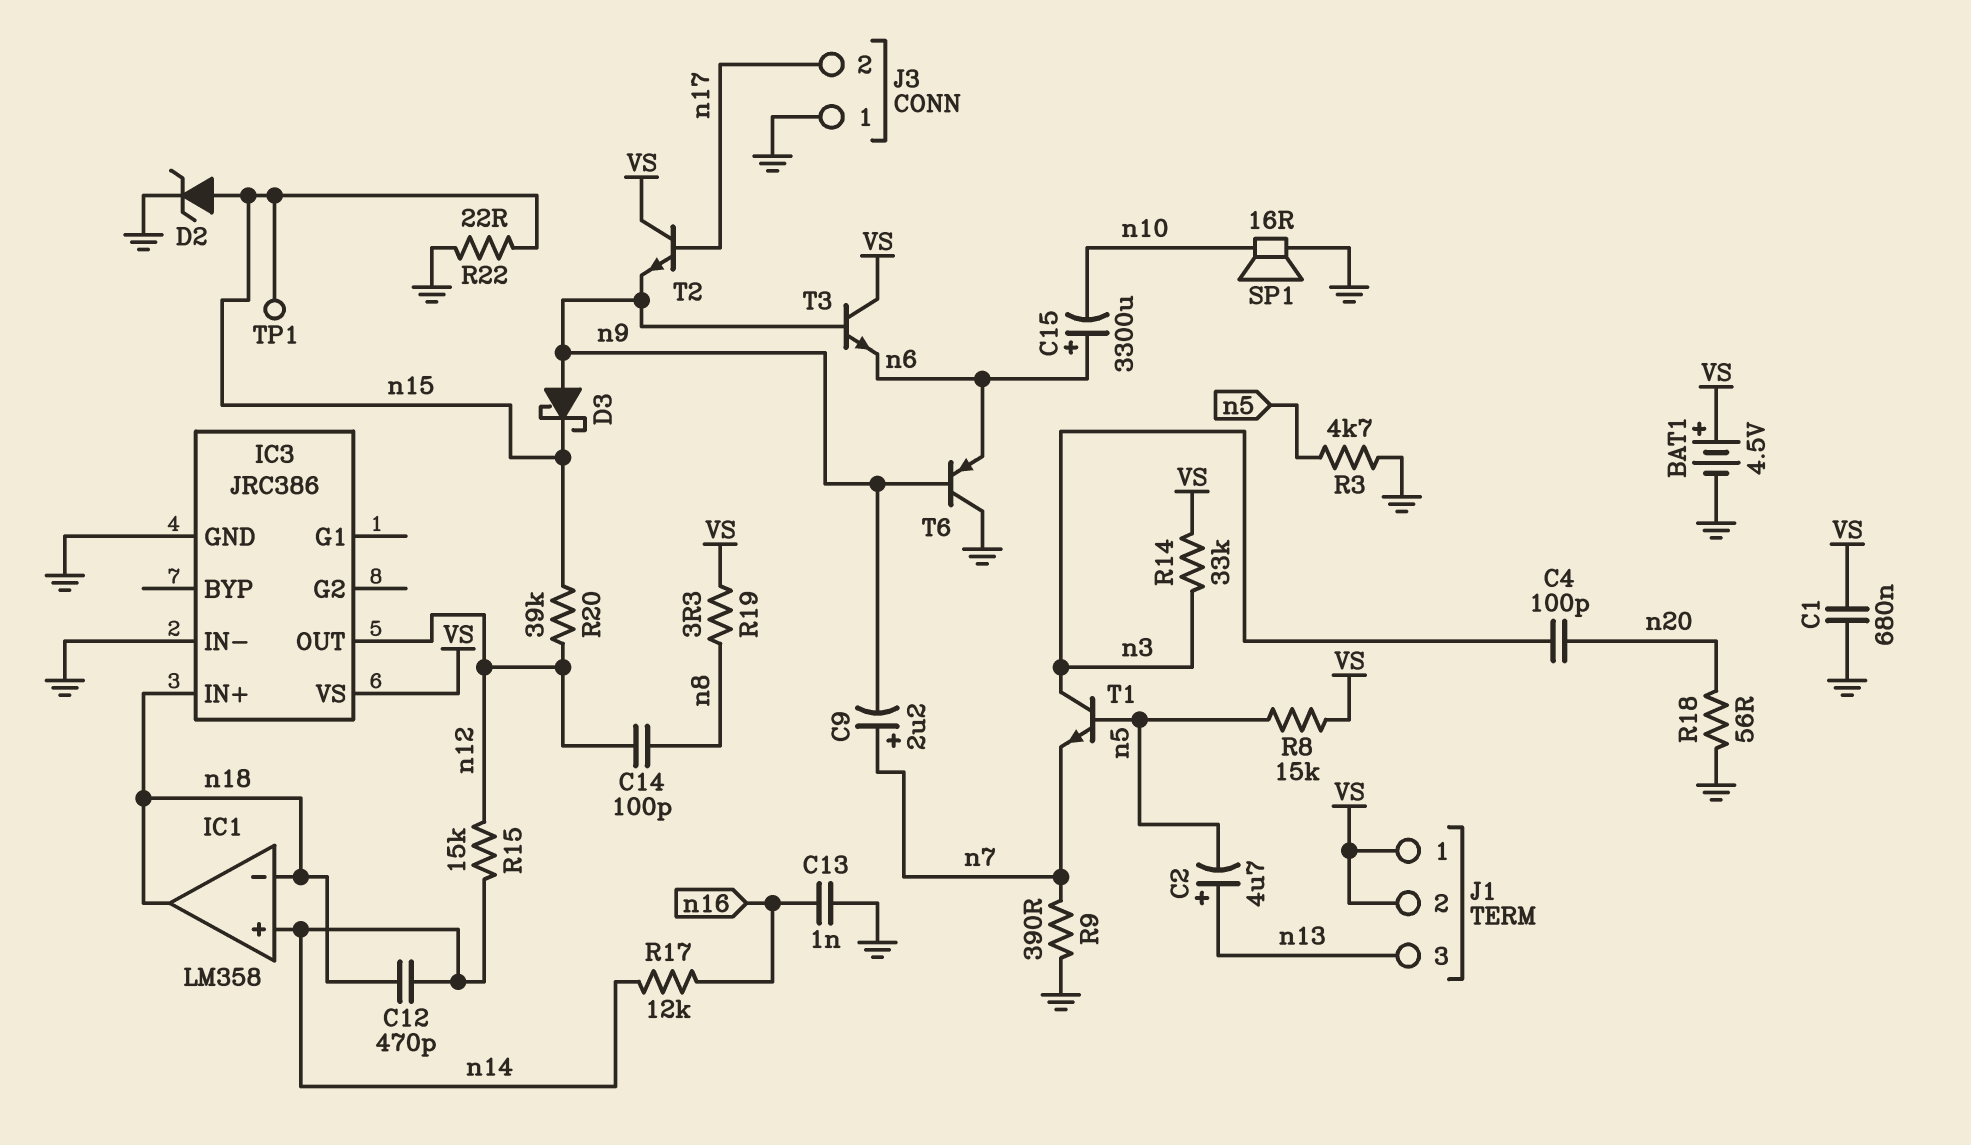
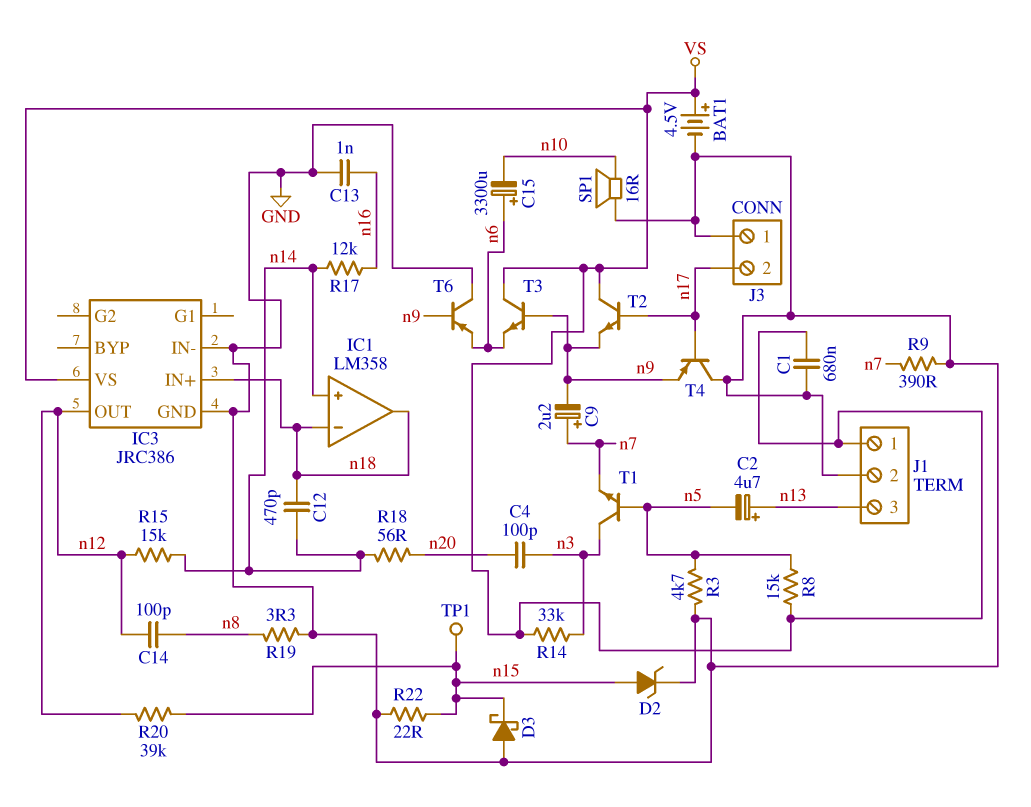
D3: schottky (A n9, K n15) -> schottky (A GND, K n15)
J1 pin 2: VS -> GND
R18: 56 (GND, n20) -> 56 (n14, n20)
R19: 3.3 (VS, n8) -> 3.3 (GND, n8)
T4: none -> PNP (B n17, C GND, E n9)

